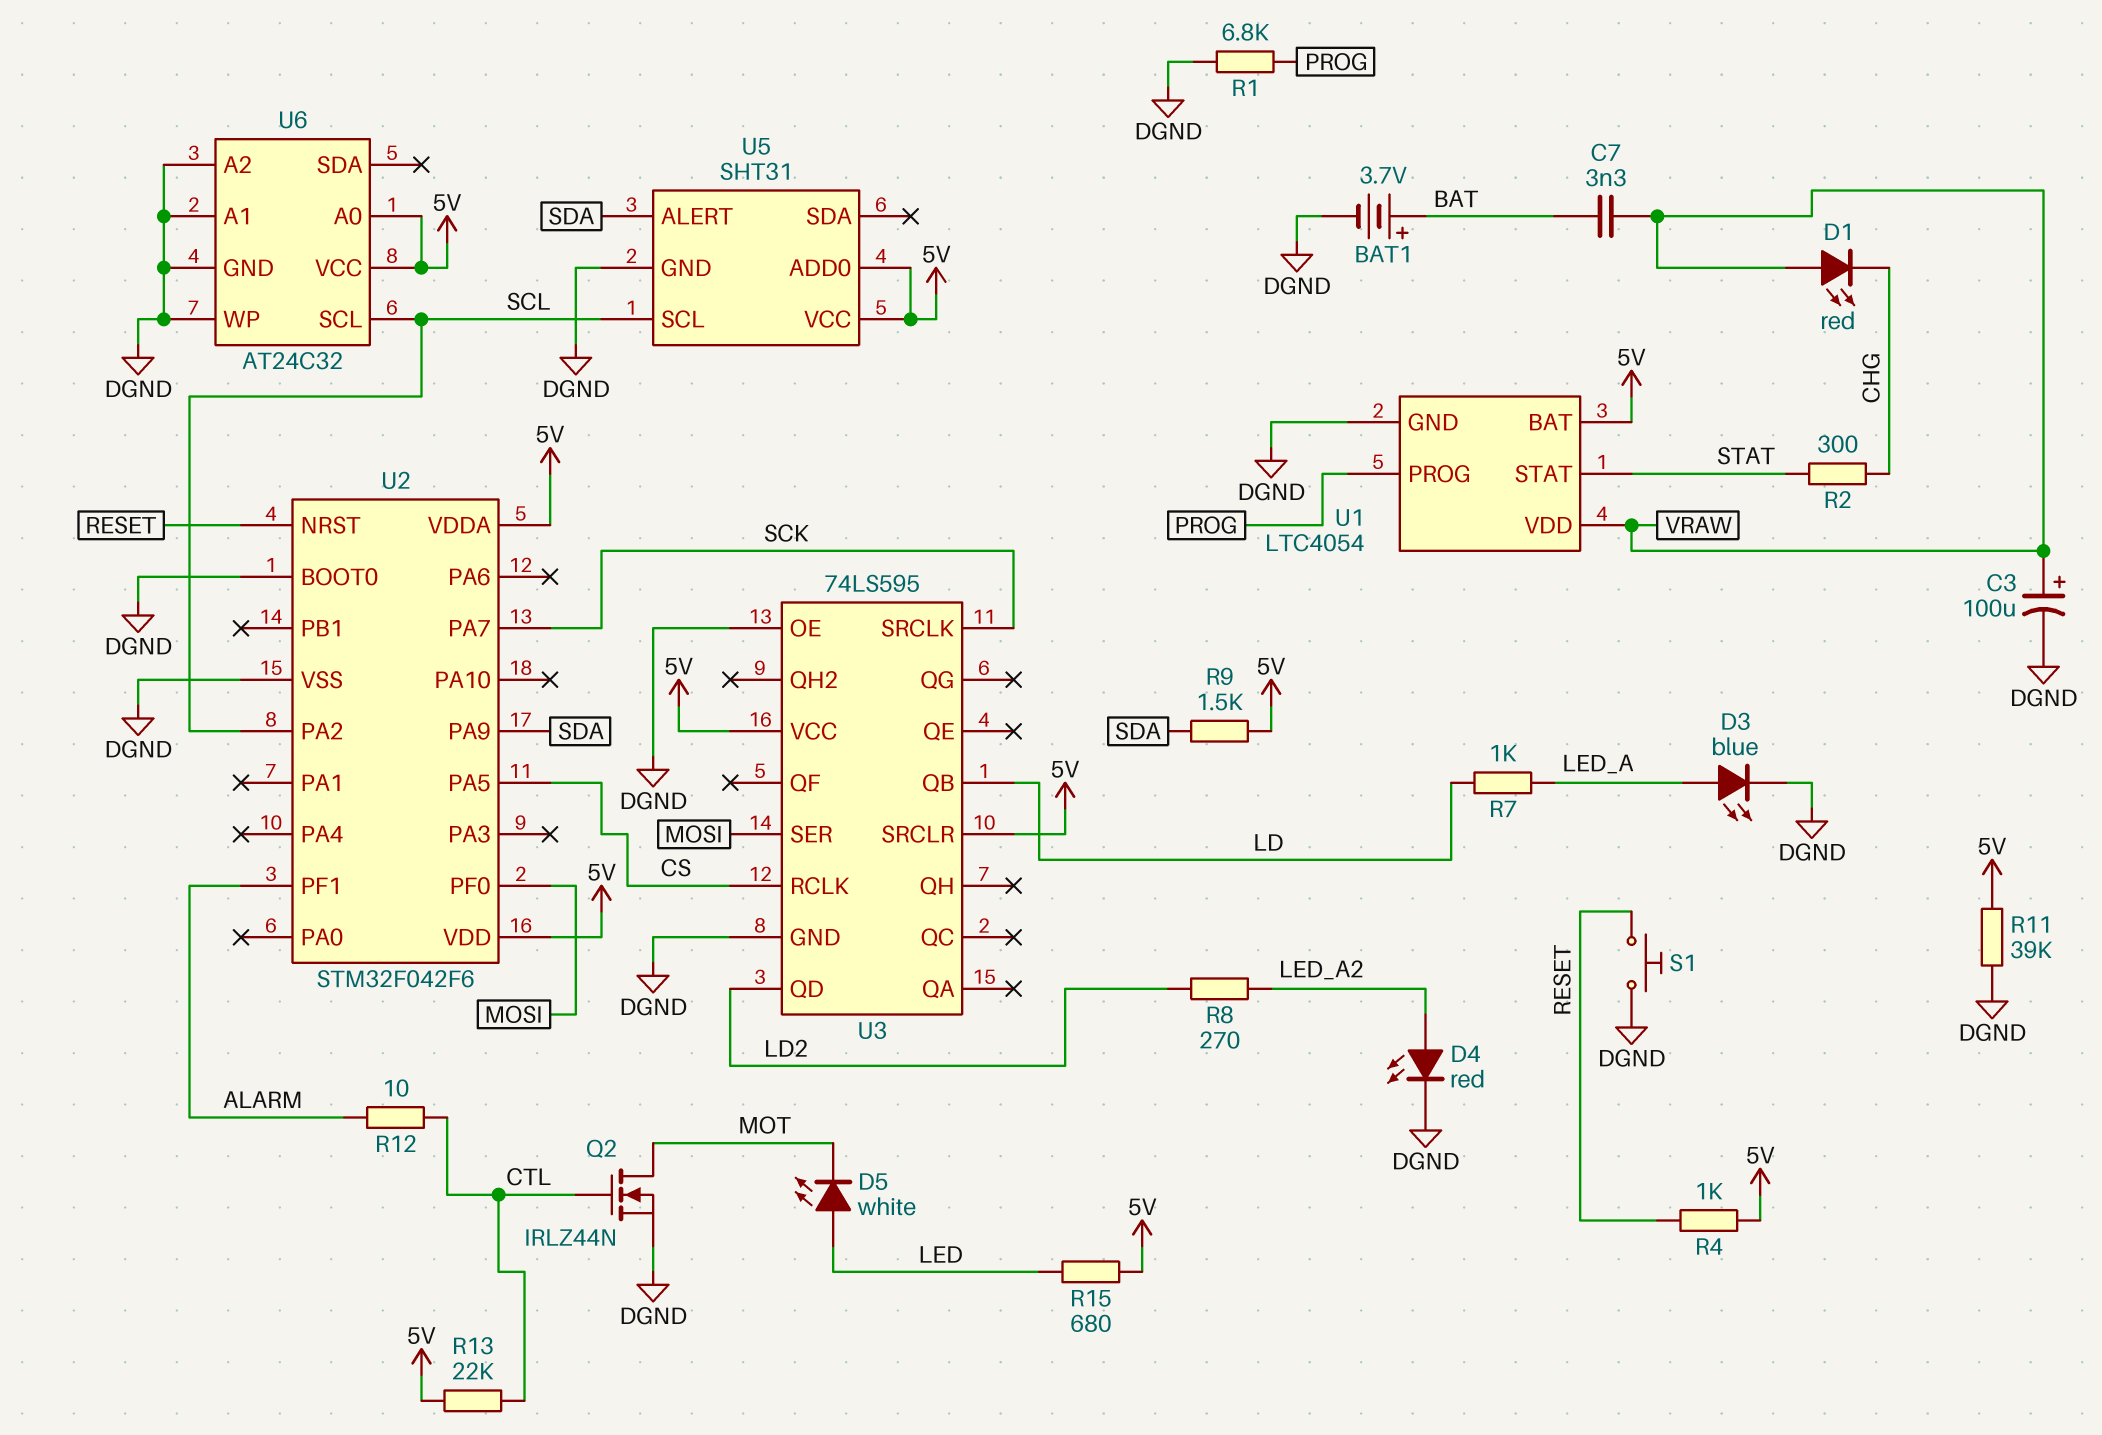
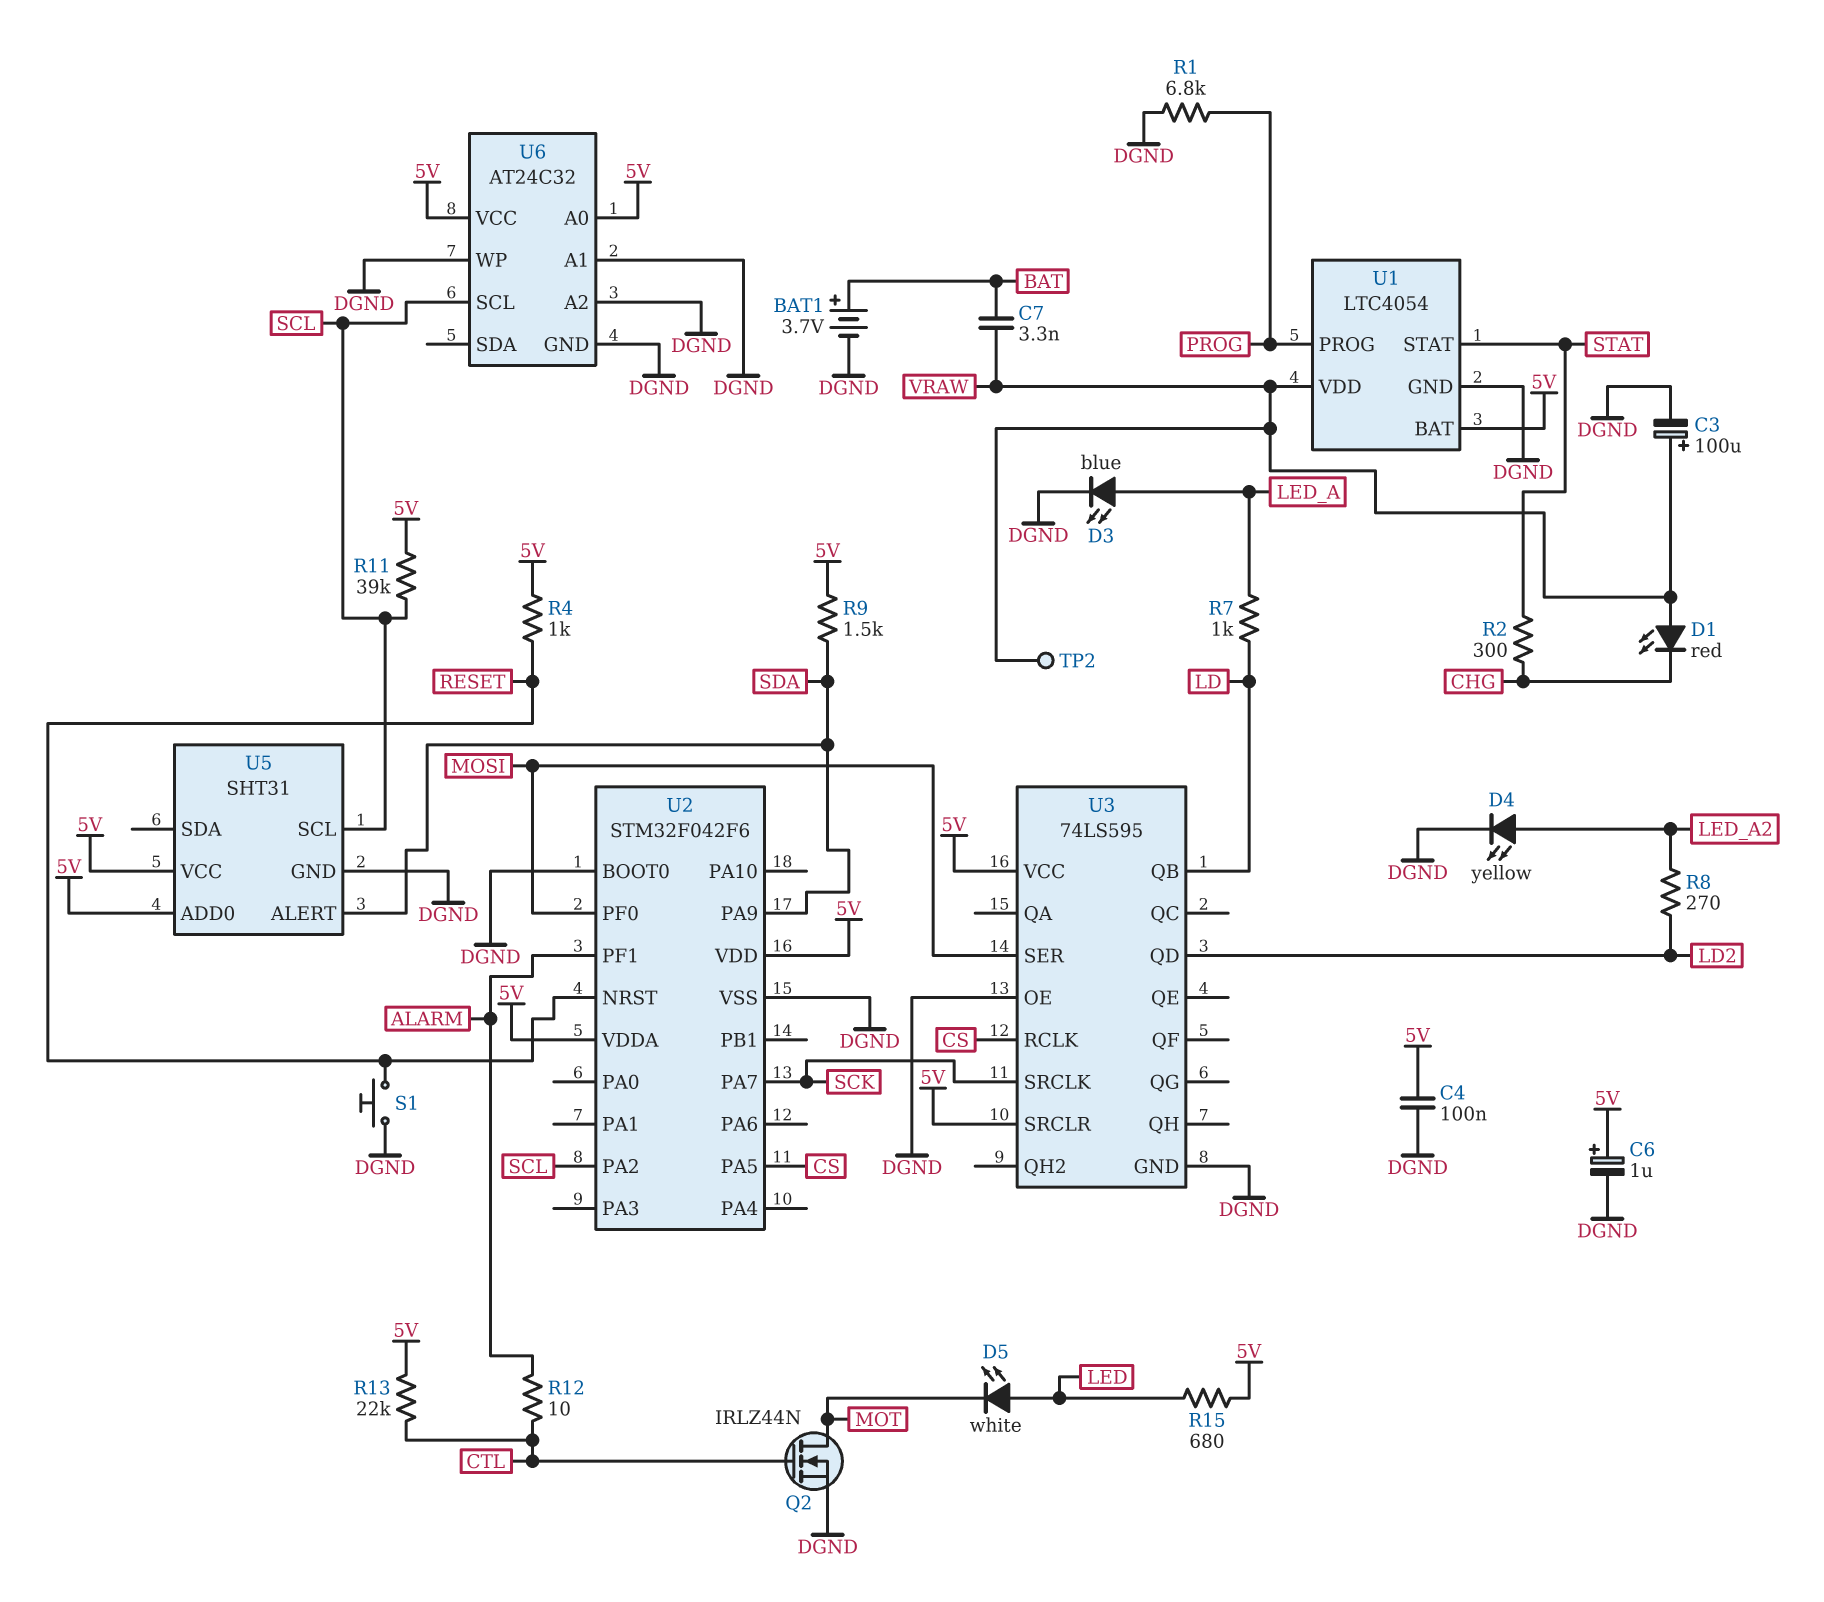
C4: none -> 100nF (5V, DGND)
C6: none -> 1uF (plus 5V, minus DGND)
D4: LED red (A LED_A2, K DGND) -> LED yellow (A LED_A2, K DGND)
R11: 39k (5V, DGND) -> 39k (5V, SCL)
TP2: none -> test point (VRAW)

